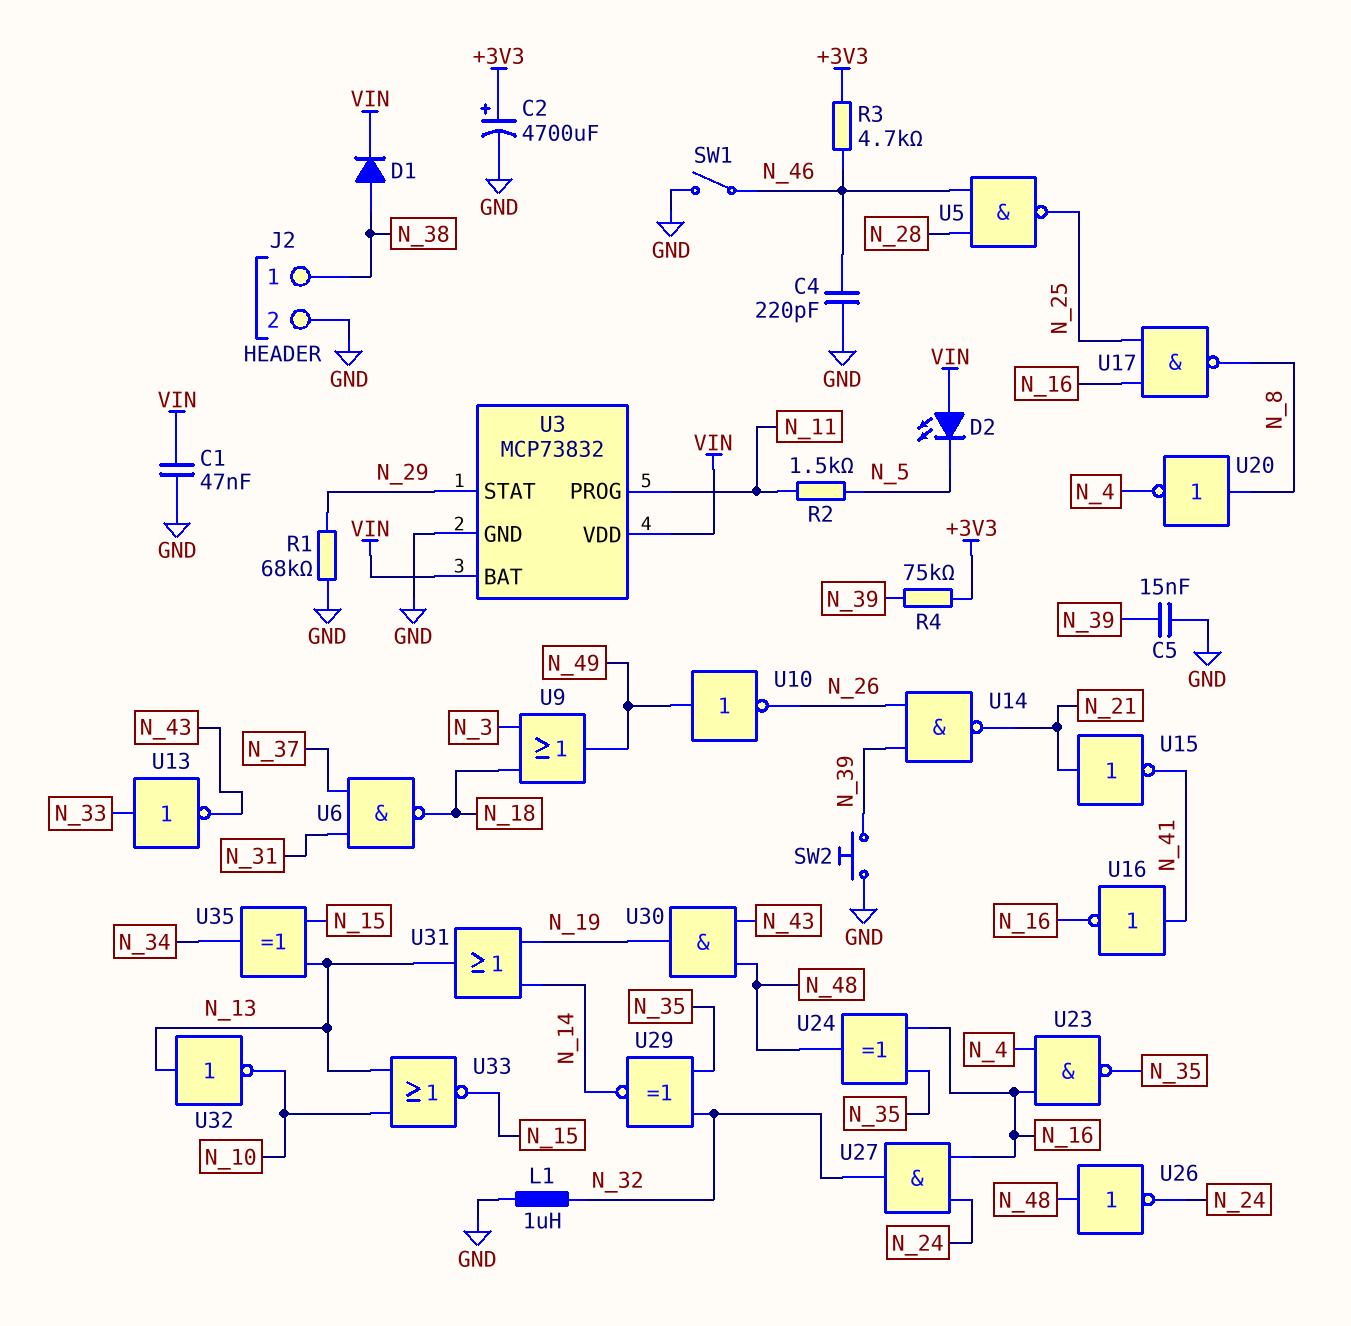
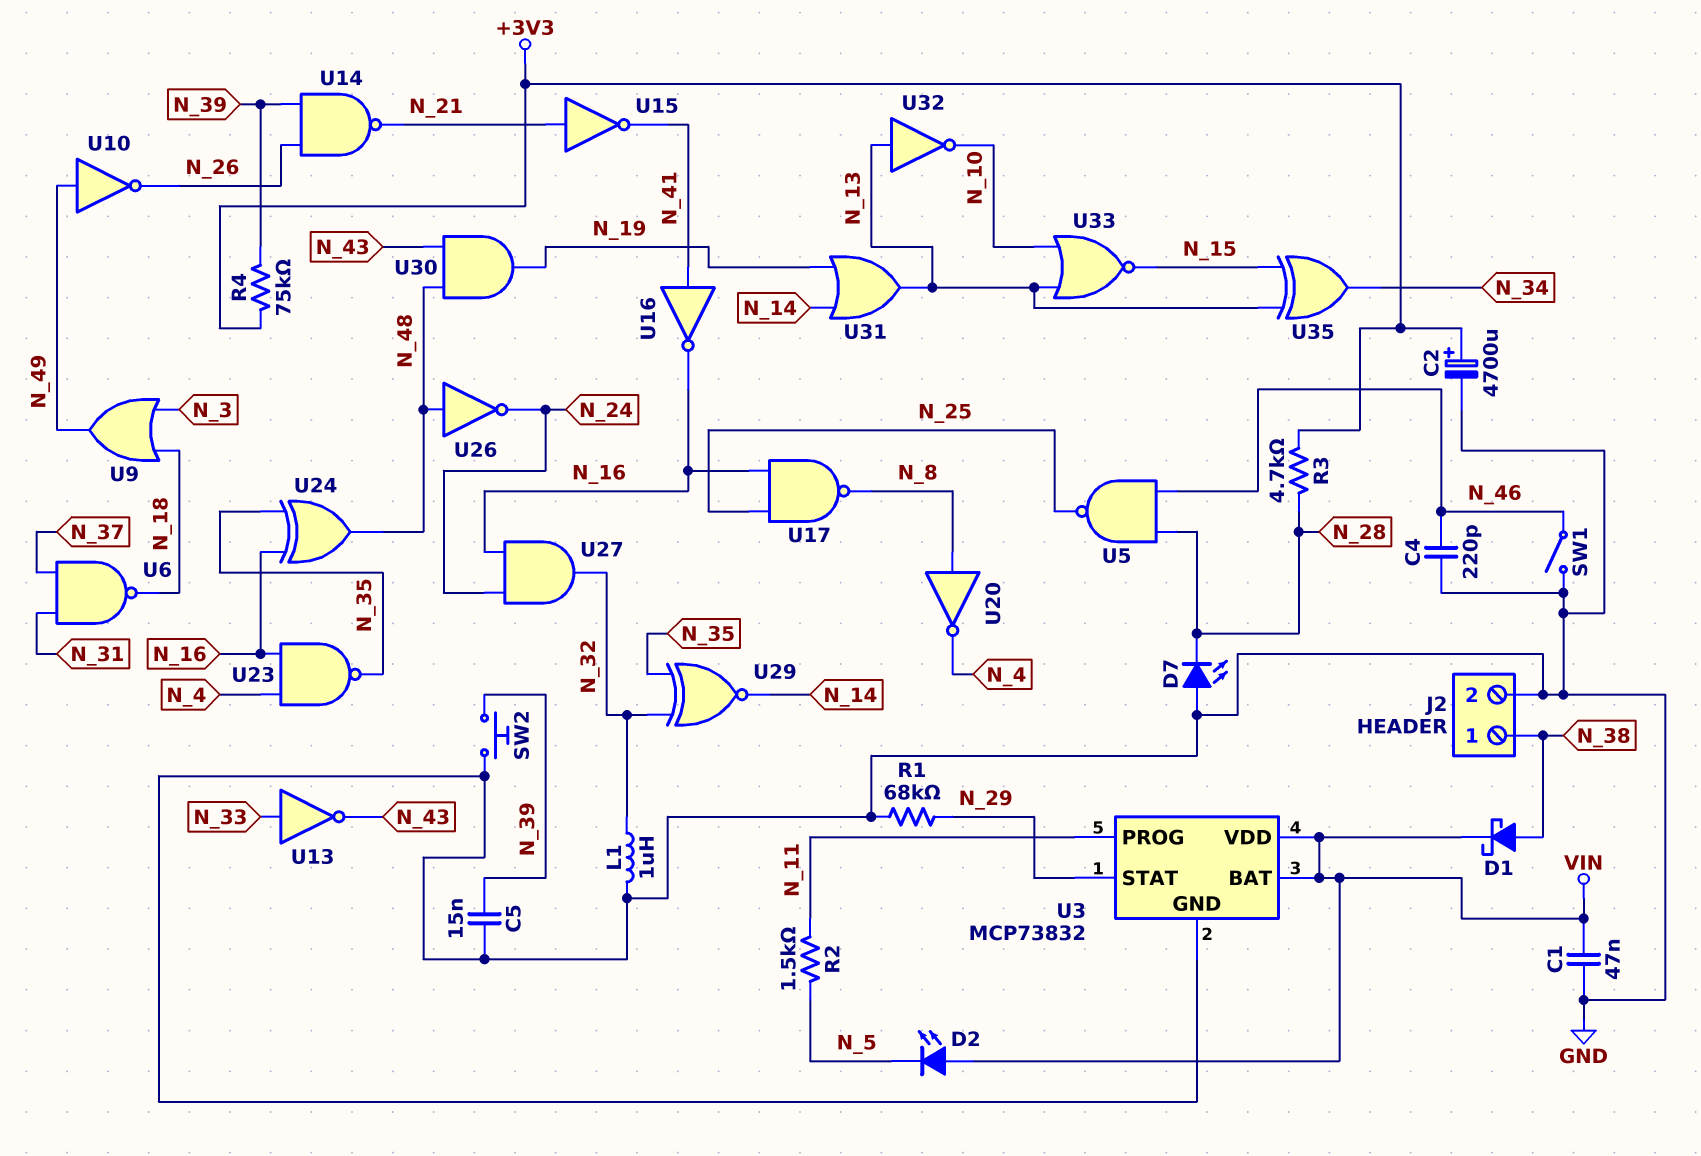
D1: diode (A N_38, K VIN) -> schottky (A N_38, K VIN)
D7: none -> LED (A GND, K N_28)
R3: 4.7k (+3V3, N_46) -> 4.7k (+3V3, N_28)

